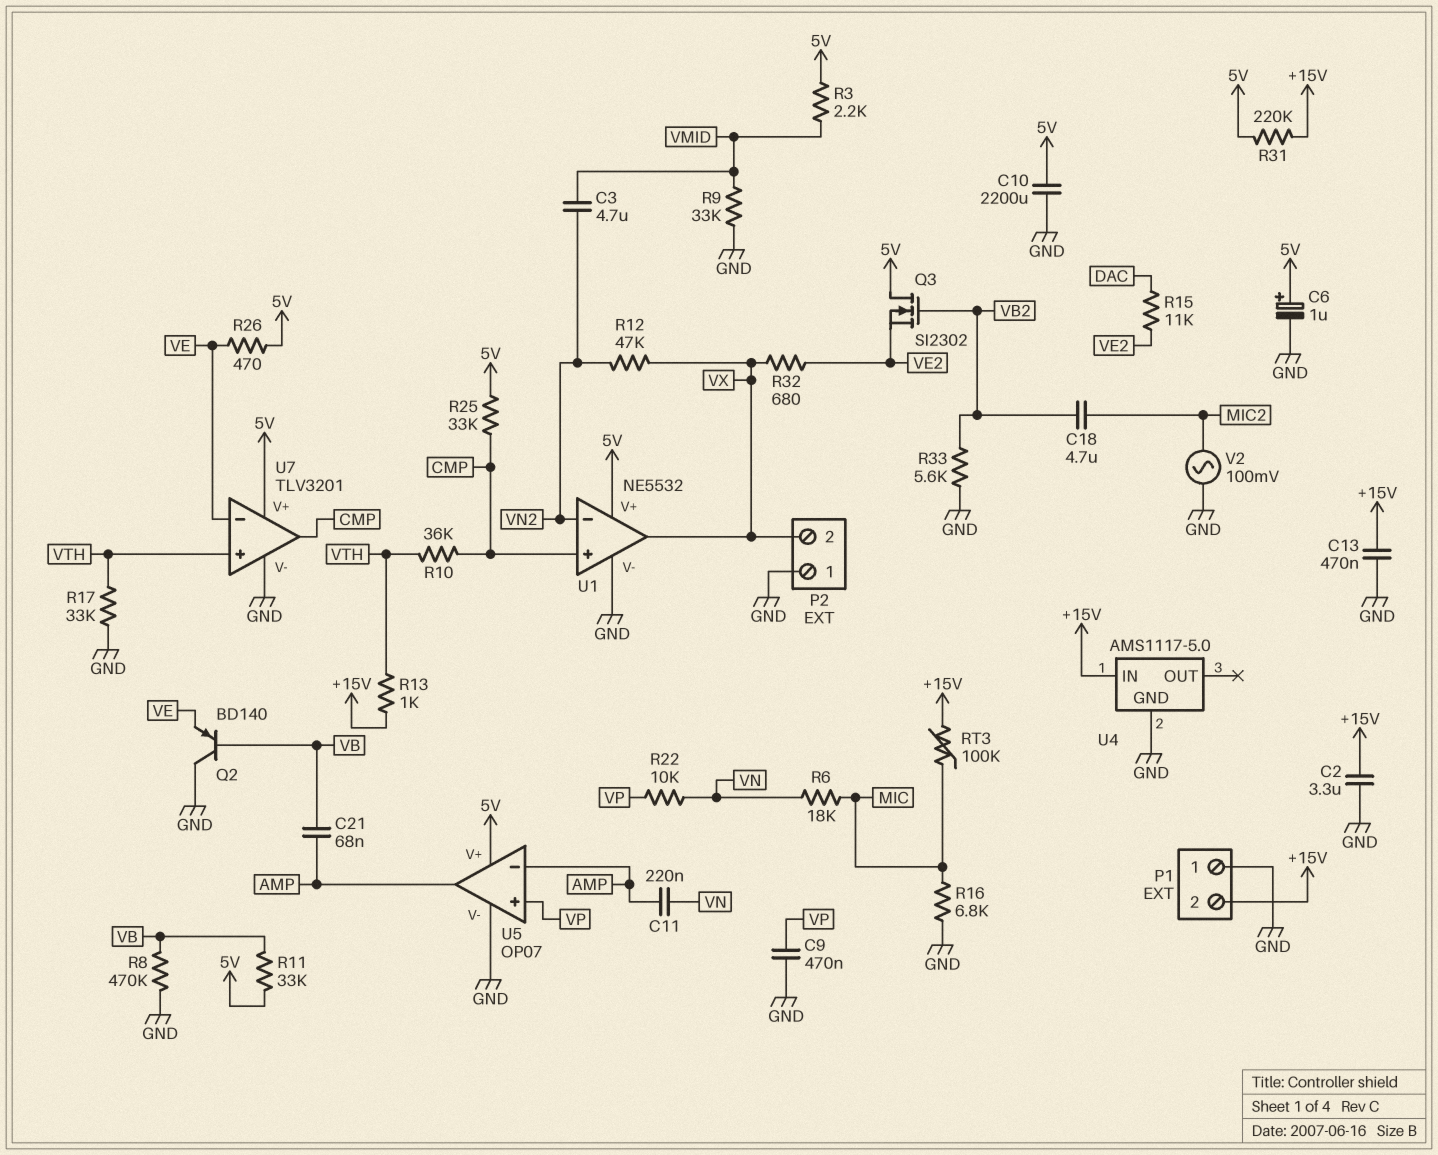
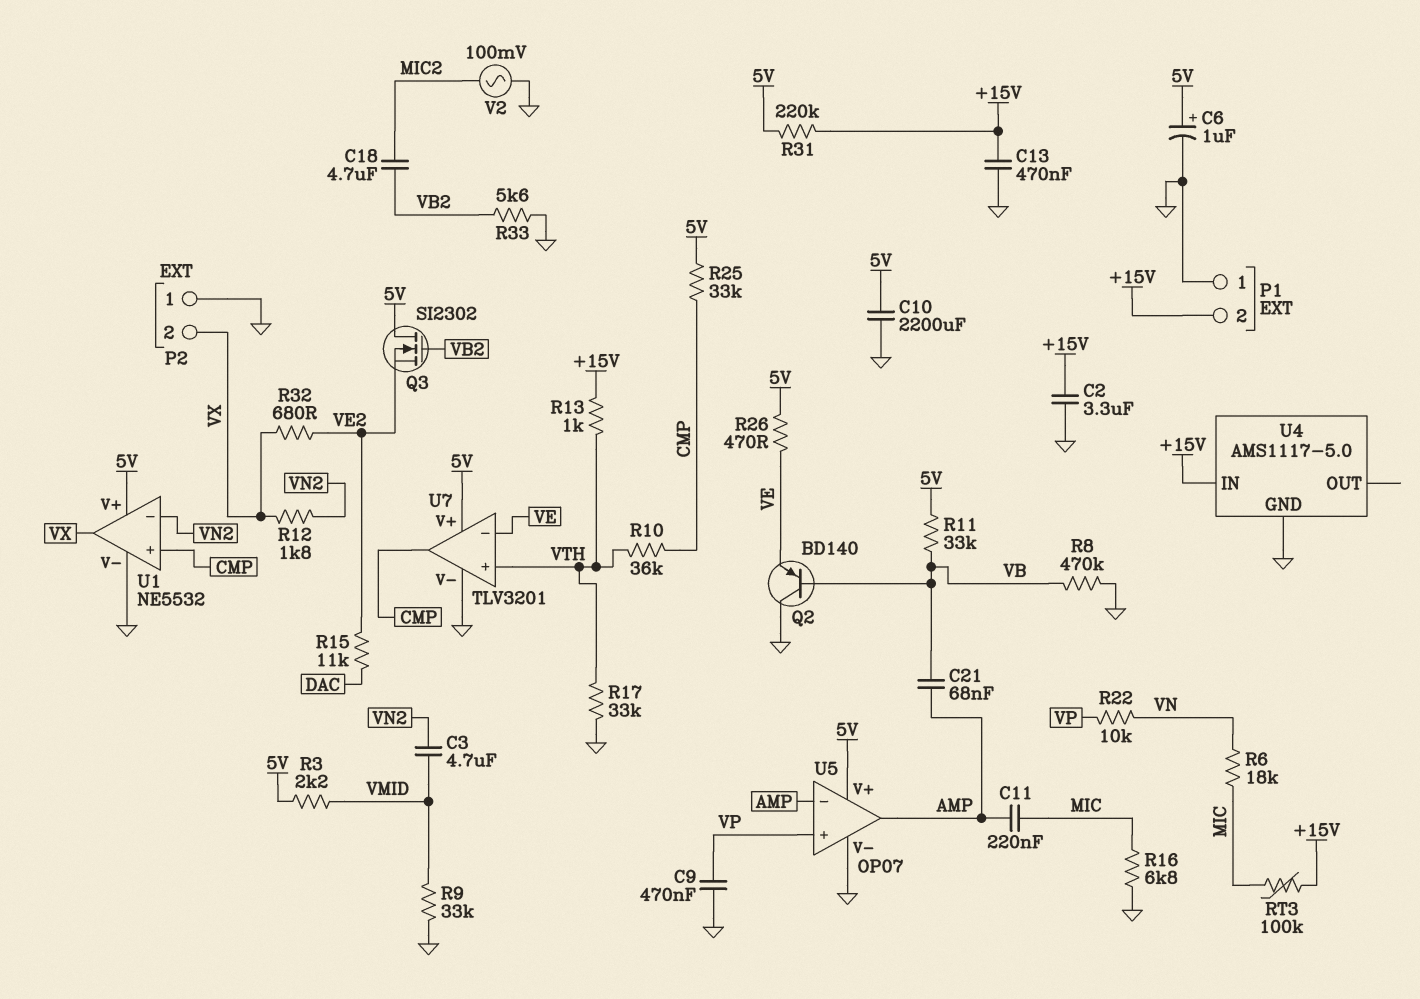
C11: 220nF (AMP, VN) -> 220nF (AMP, MIC)
R12: 47k (VN2, VX) -> 1.8k (VN2, VX)

